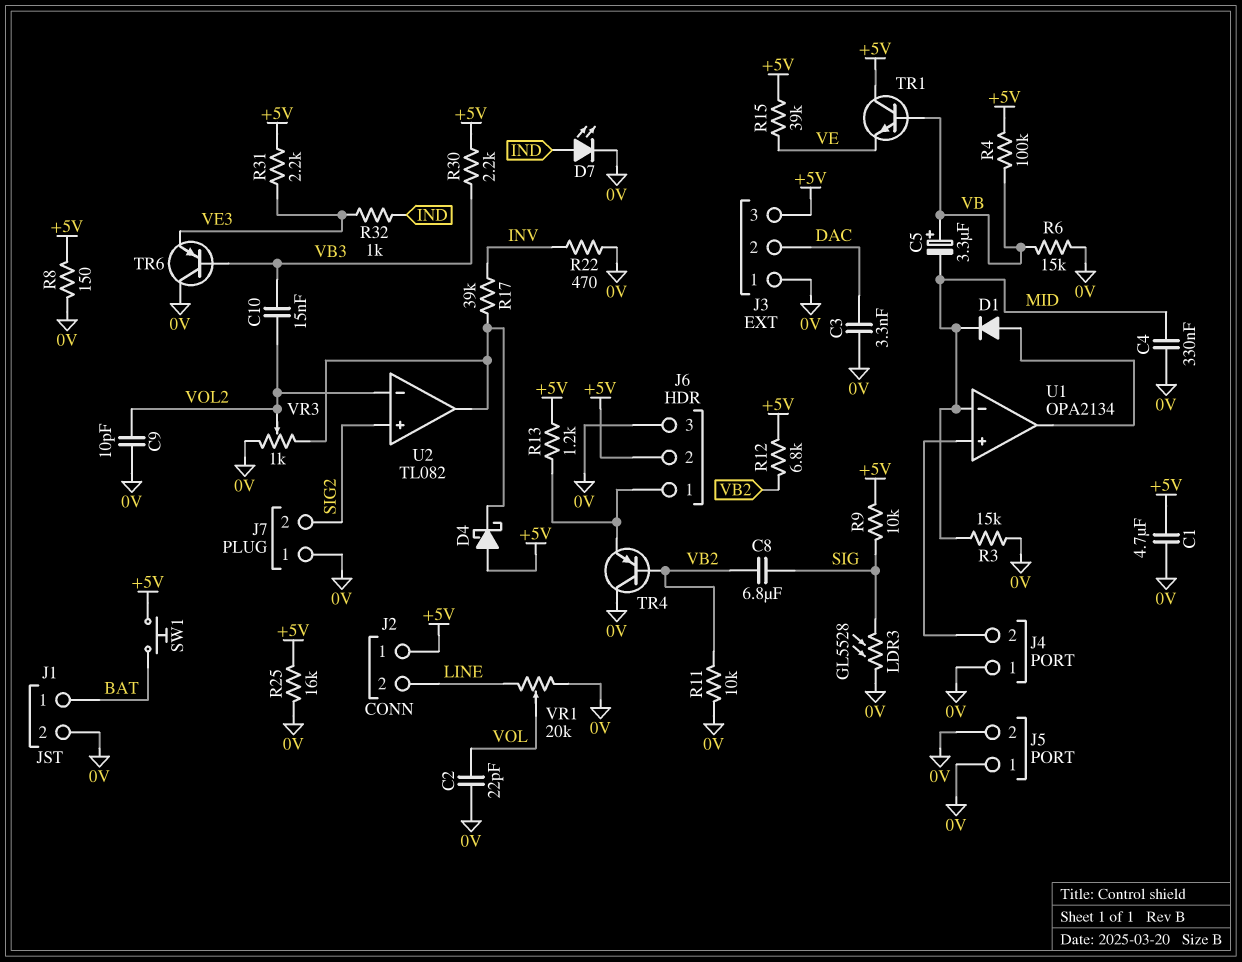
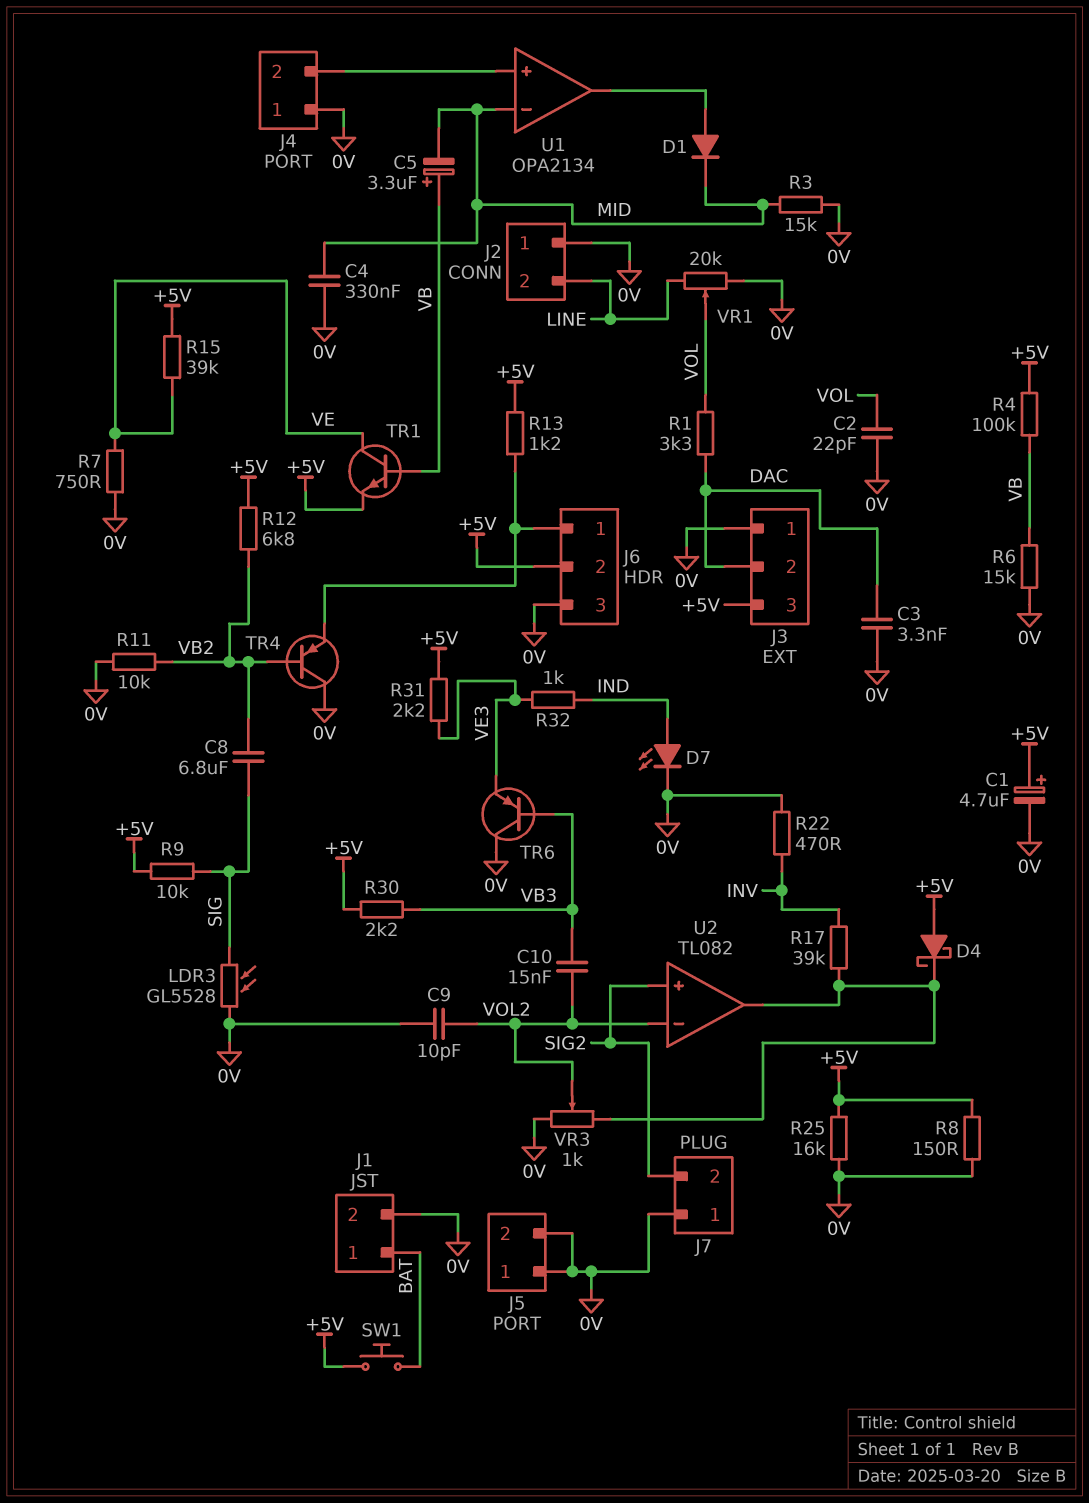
C1: 4.7uF (+5V, 0V) -> 4.7uF (plus +5V, minus 0V)
J2 pin 1: +5V -> 0V
R1: none -> 3.3k (DAC, VOL)
R7: none -> 750 (0V, VE)
TR1: NPN (B VB, C +5V, E VE) -> NPN (B VB, C VE, E +5V)

